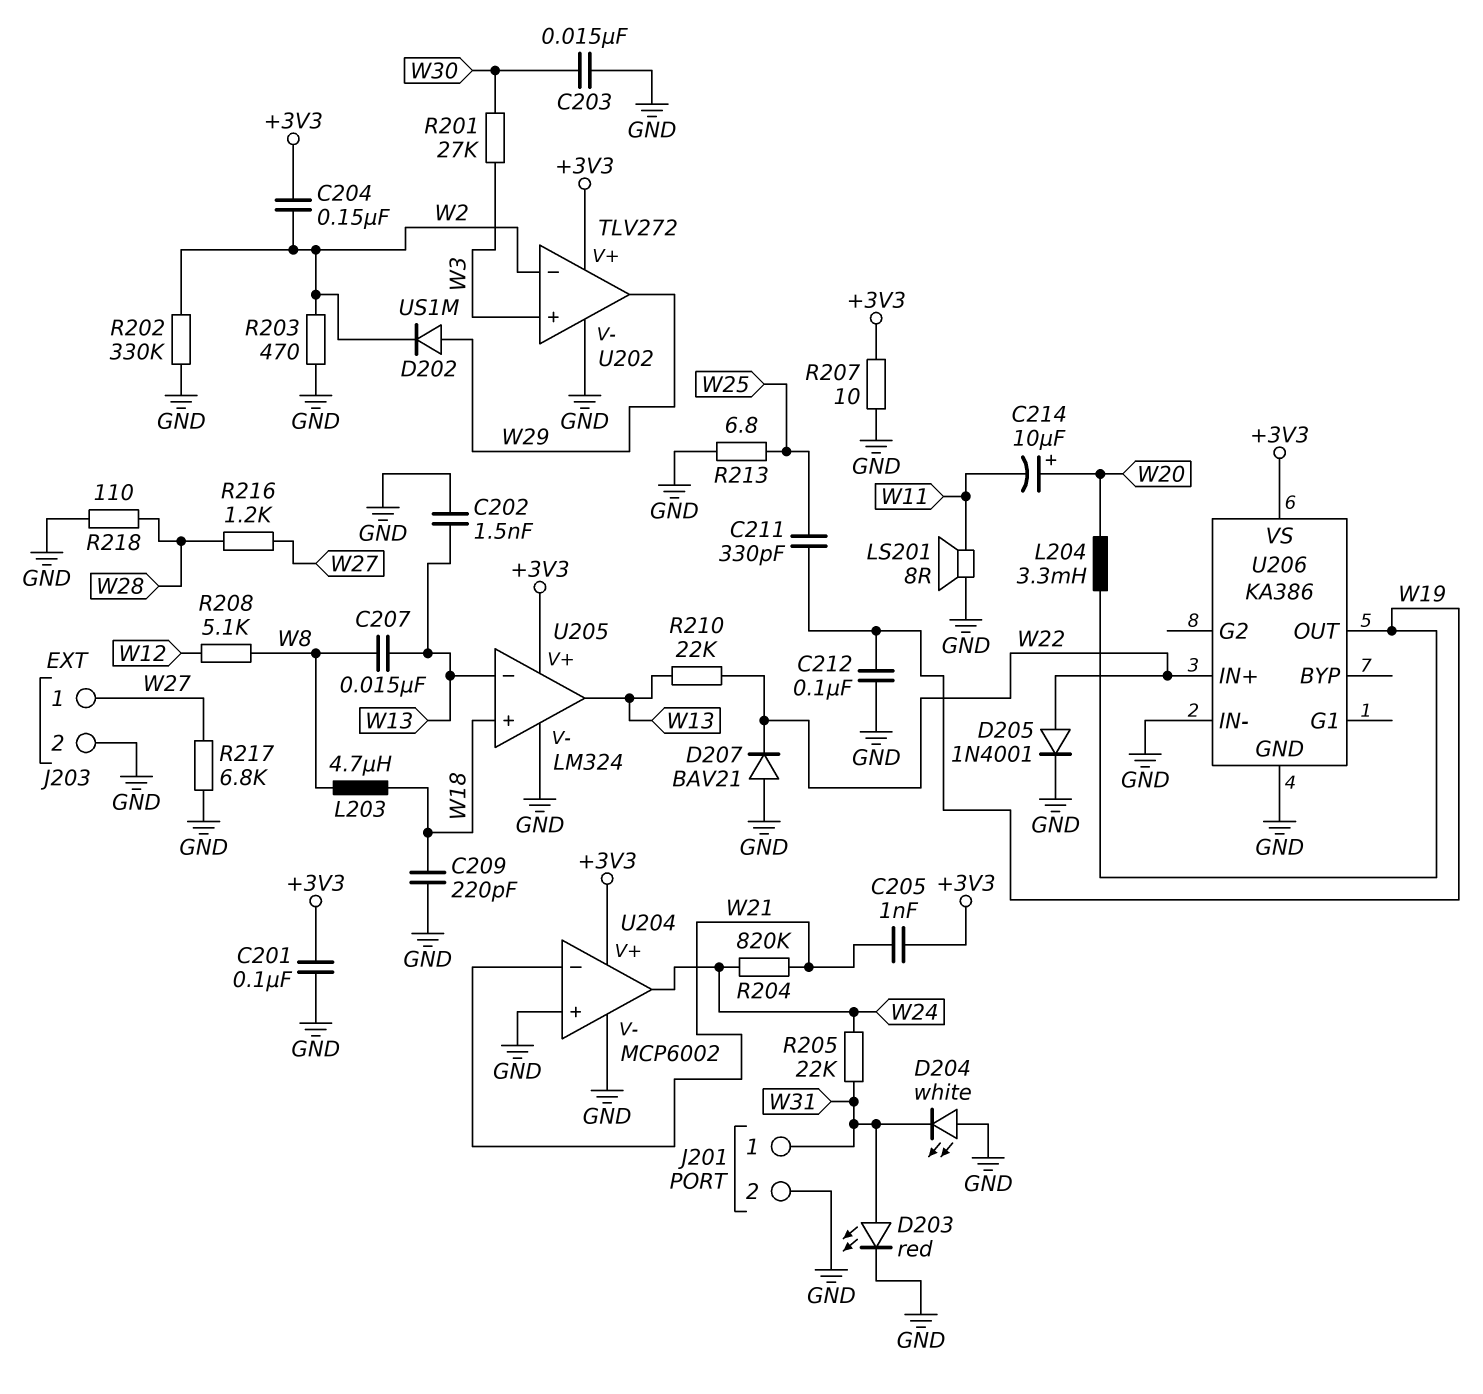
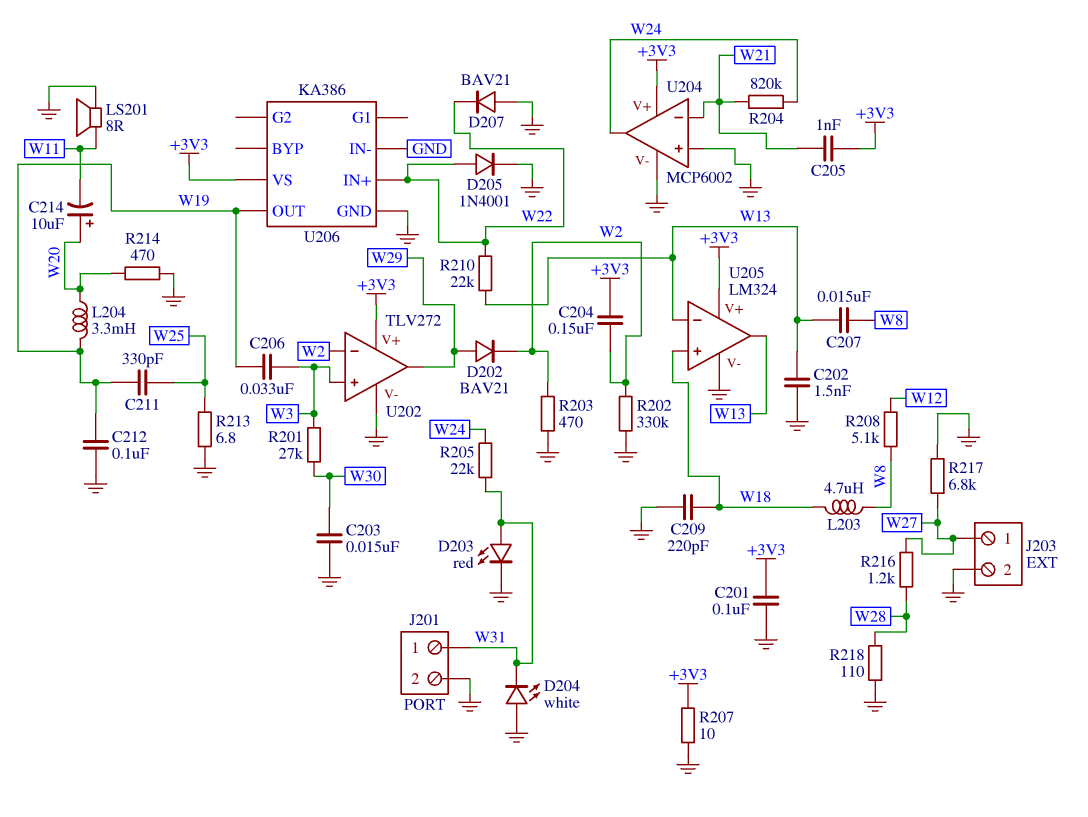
C206: none -> 33nF (W3, W19)
D202: diode US1M (A W29, K W2) -> diode BAV21 (A W29, K W2)
R214: none -> 470 (GND, W20)

